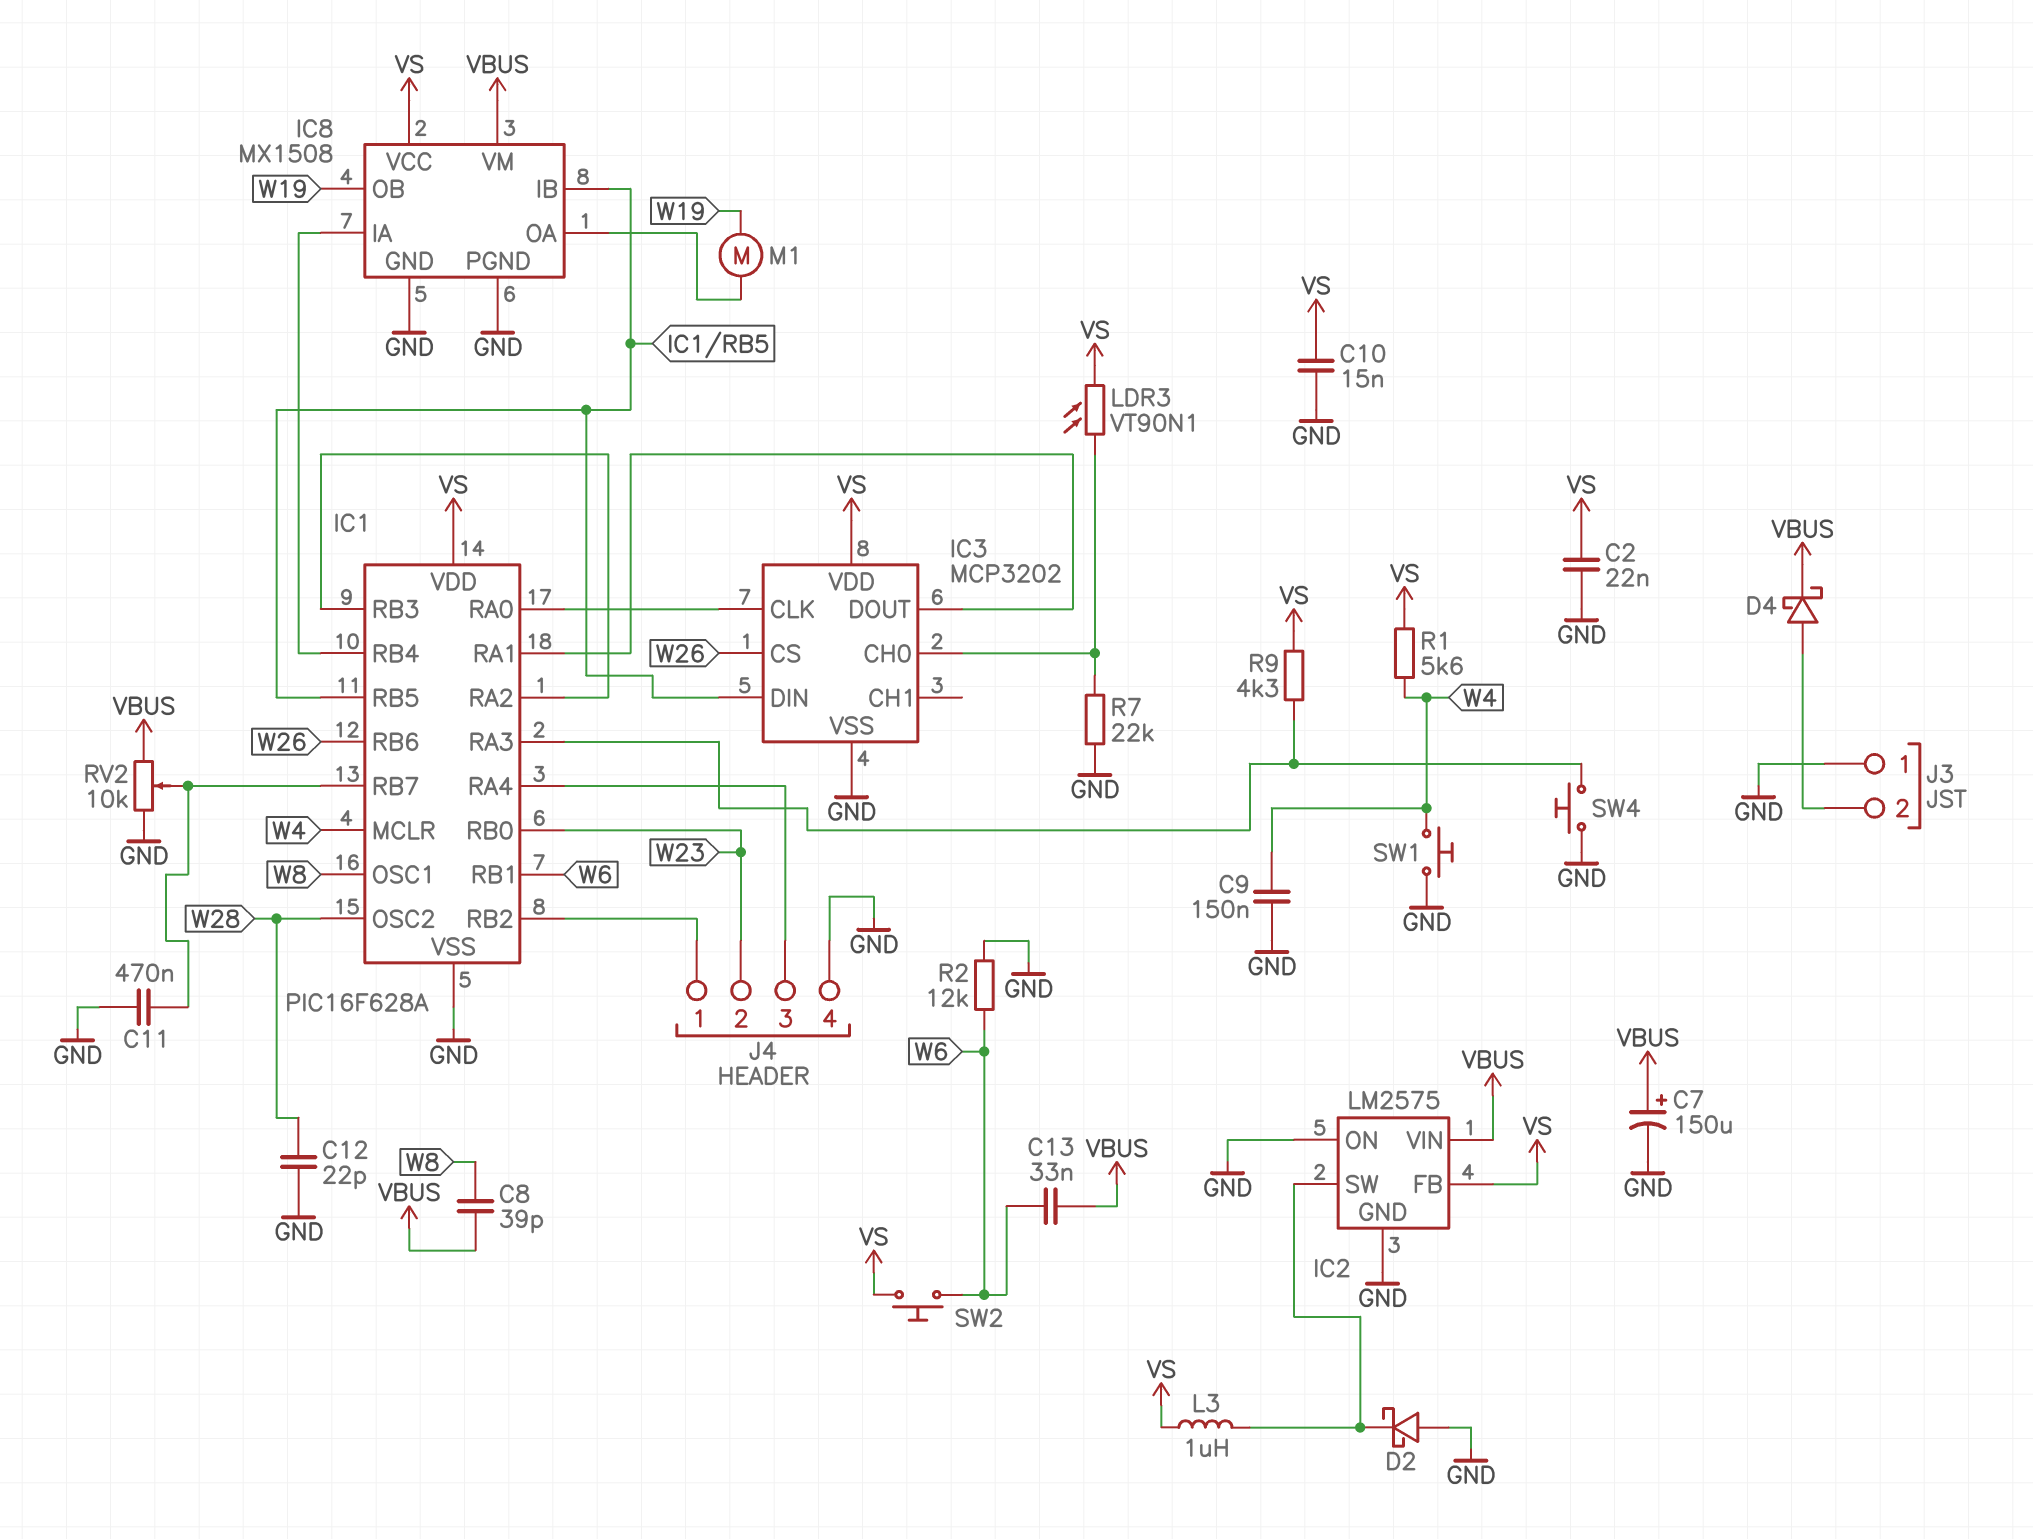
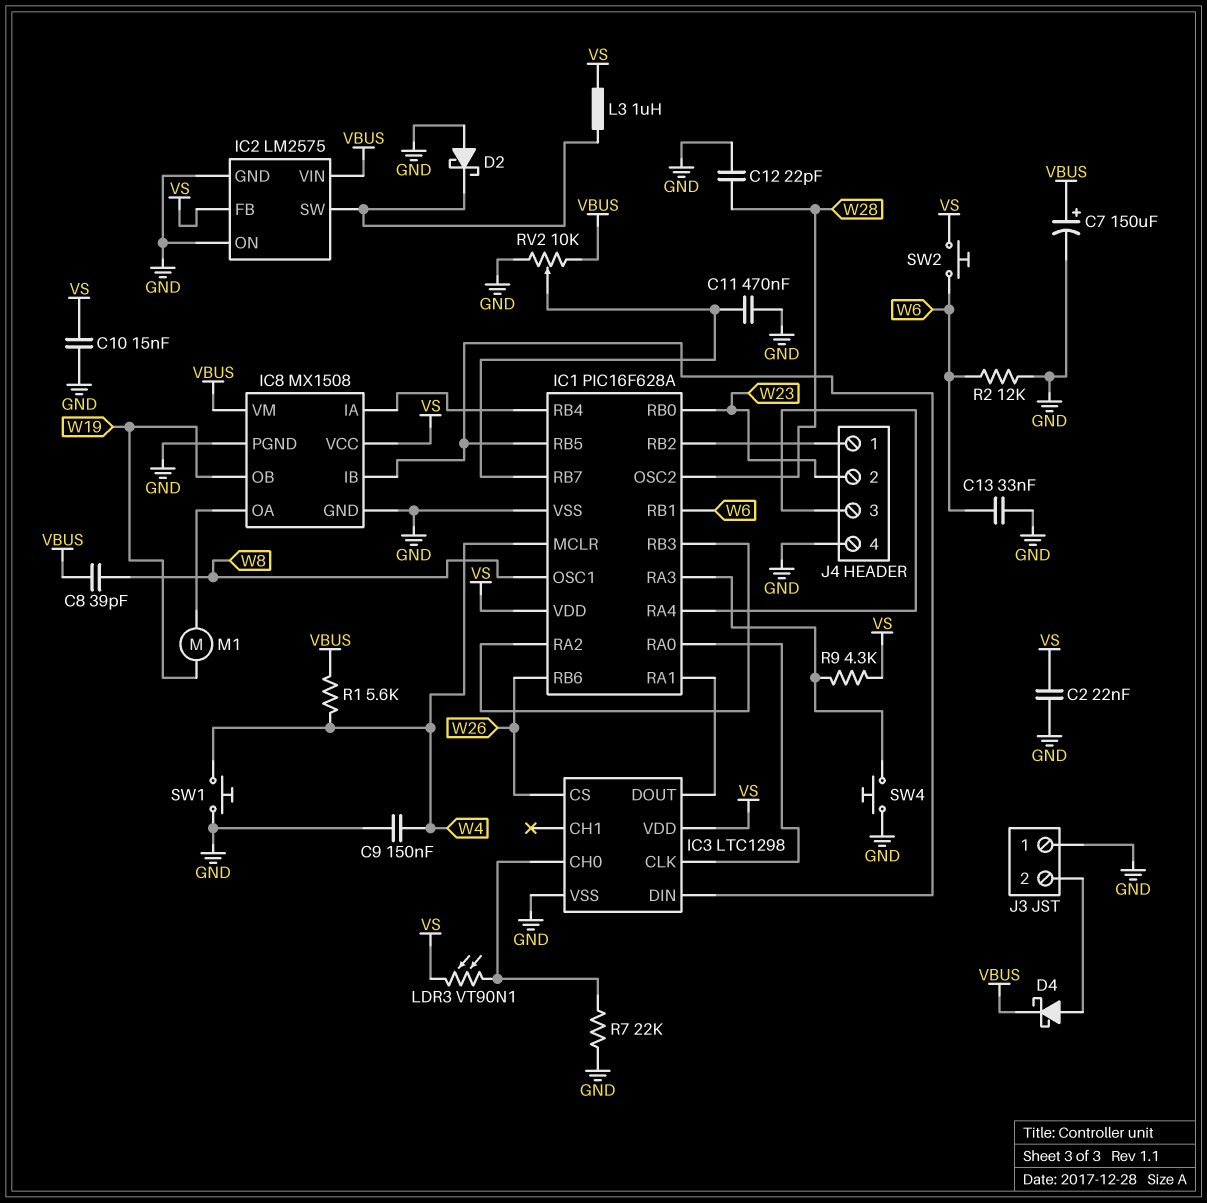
C13: 33nF (VBUS, W6) -> 33nF (GND, W6)
IC3: MCP3202 -> LTC1298
R1: 5.6k (VS, W4) -> 5.6k (VBUS, W4)

